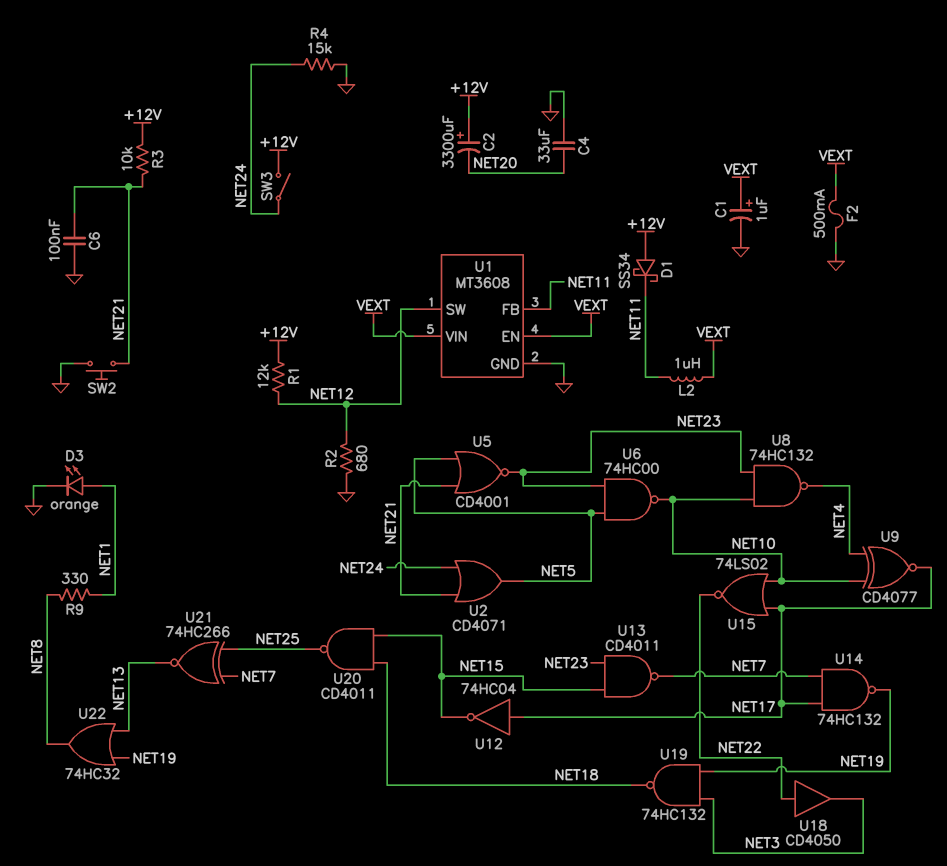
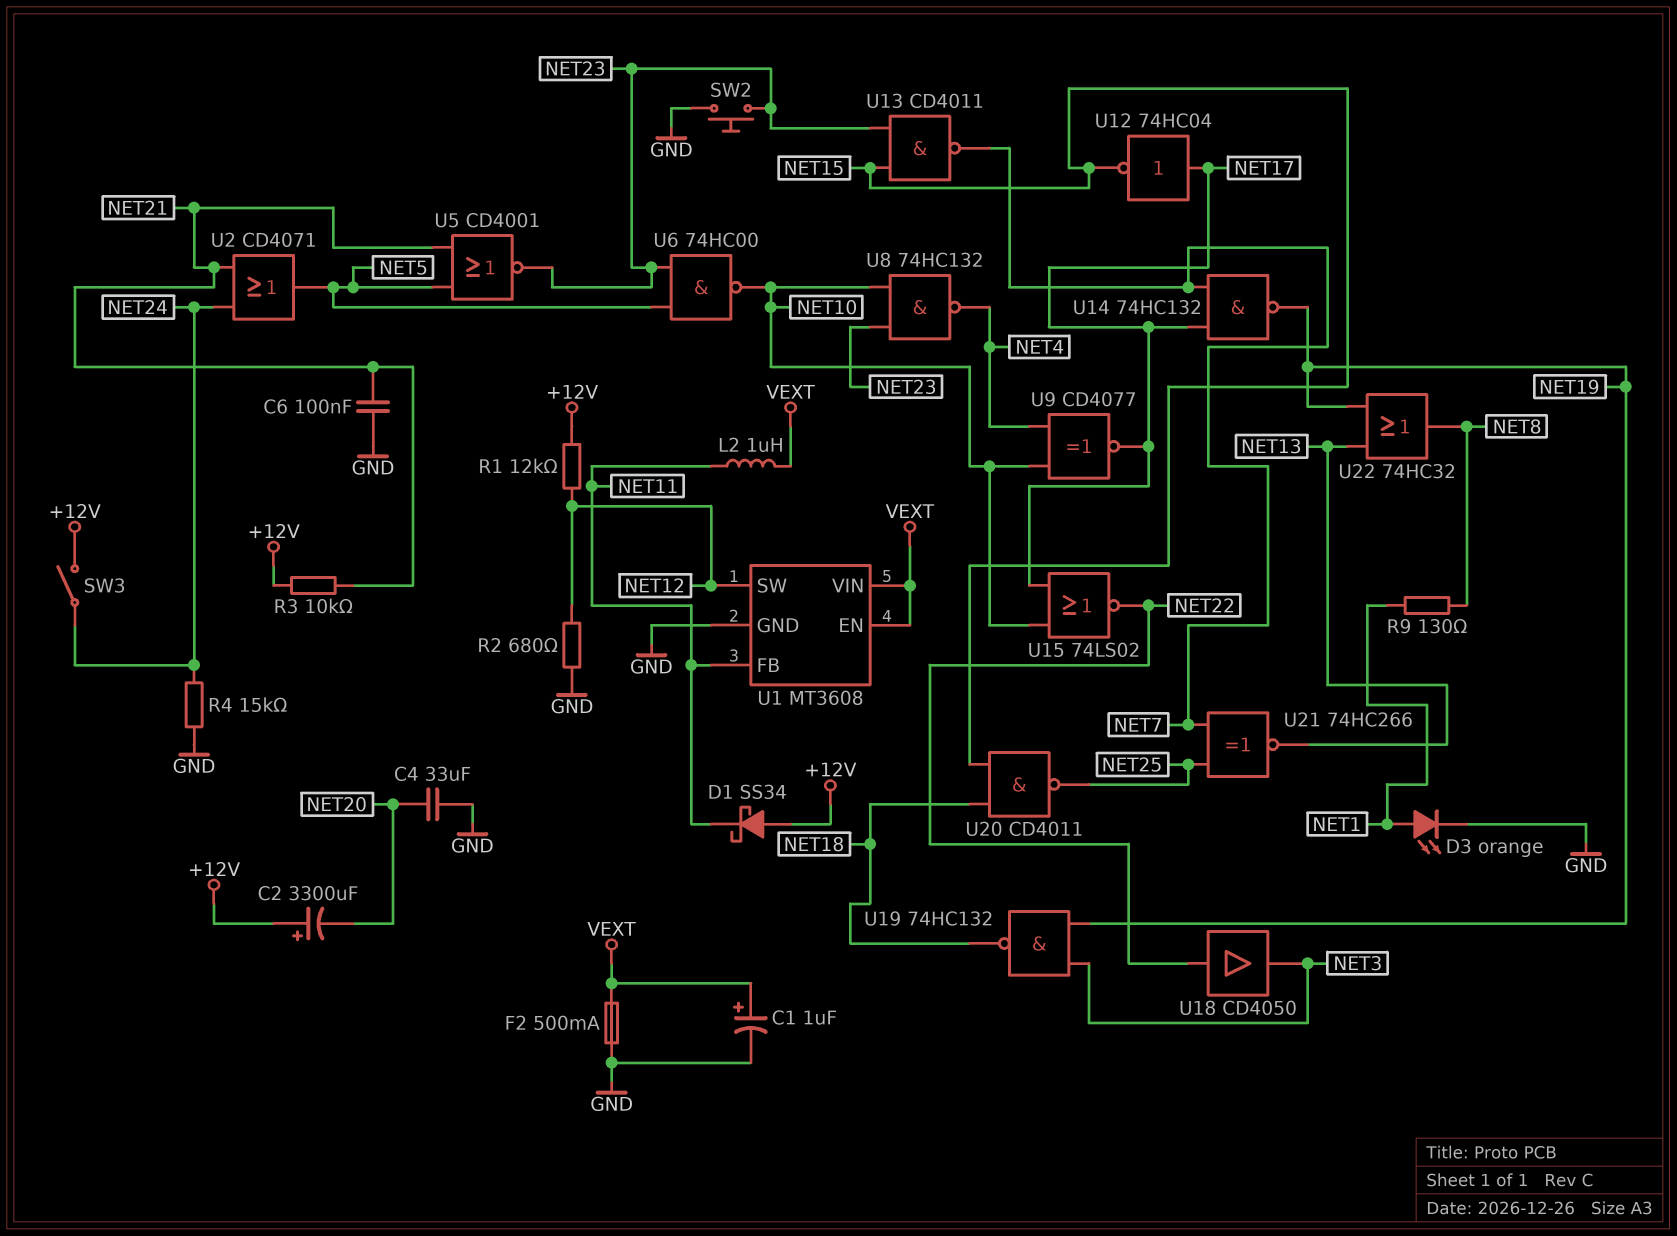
R9: 330 (NET1, NET8) -> 130 (NET1, NET8)
SW2: button (GND, NET21) -> button (GND, NET23)

